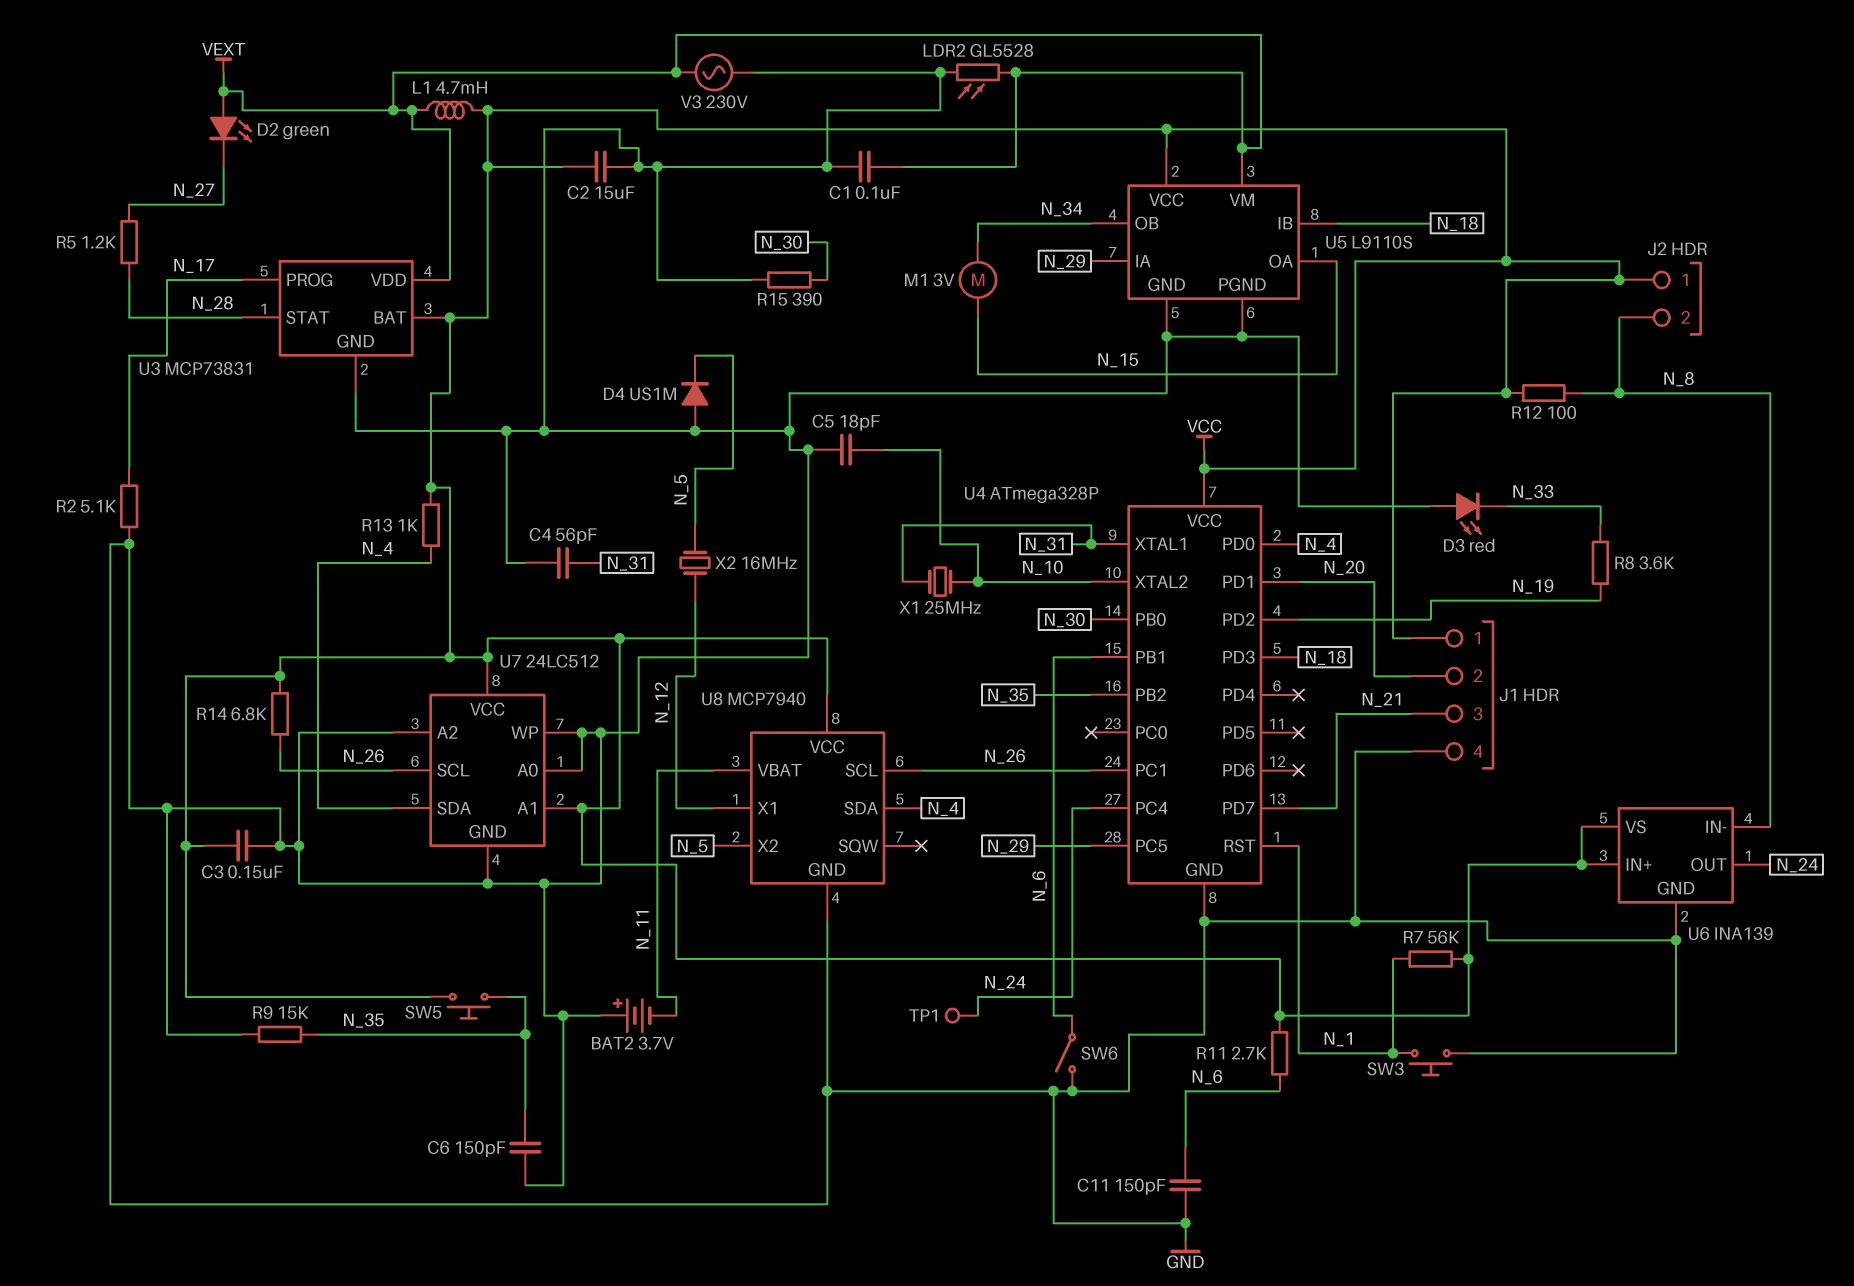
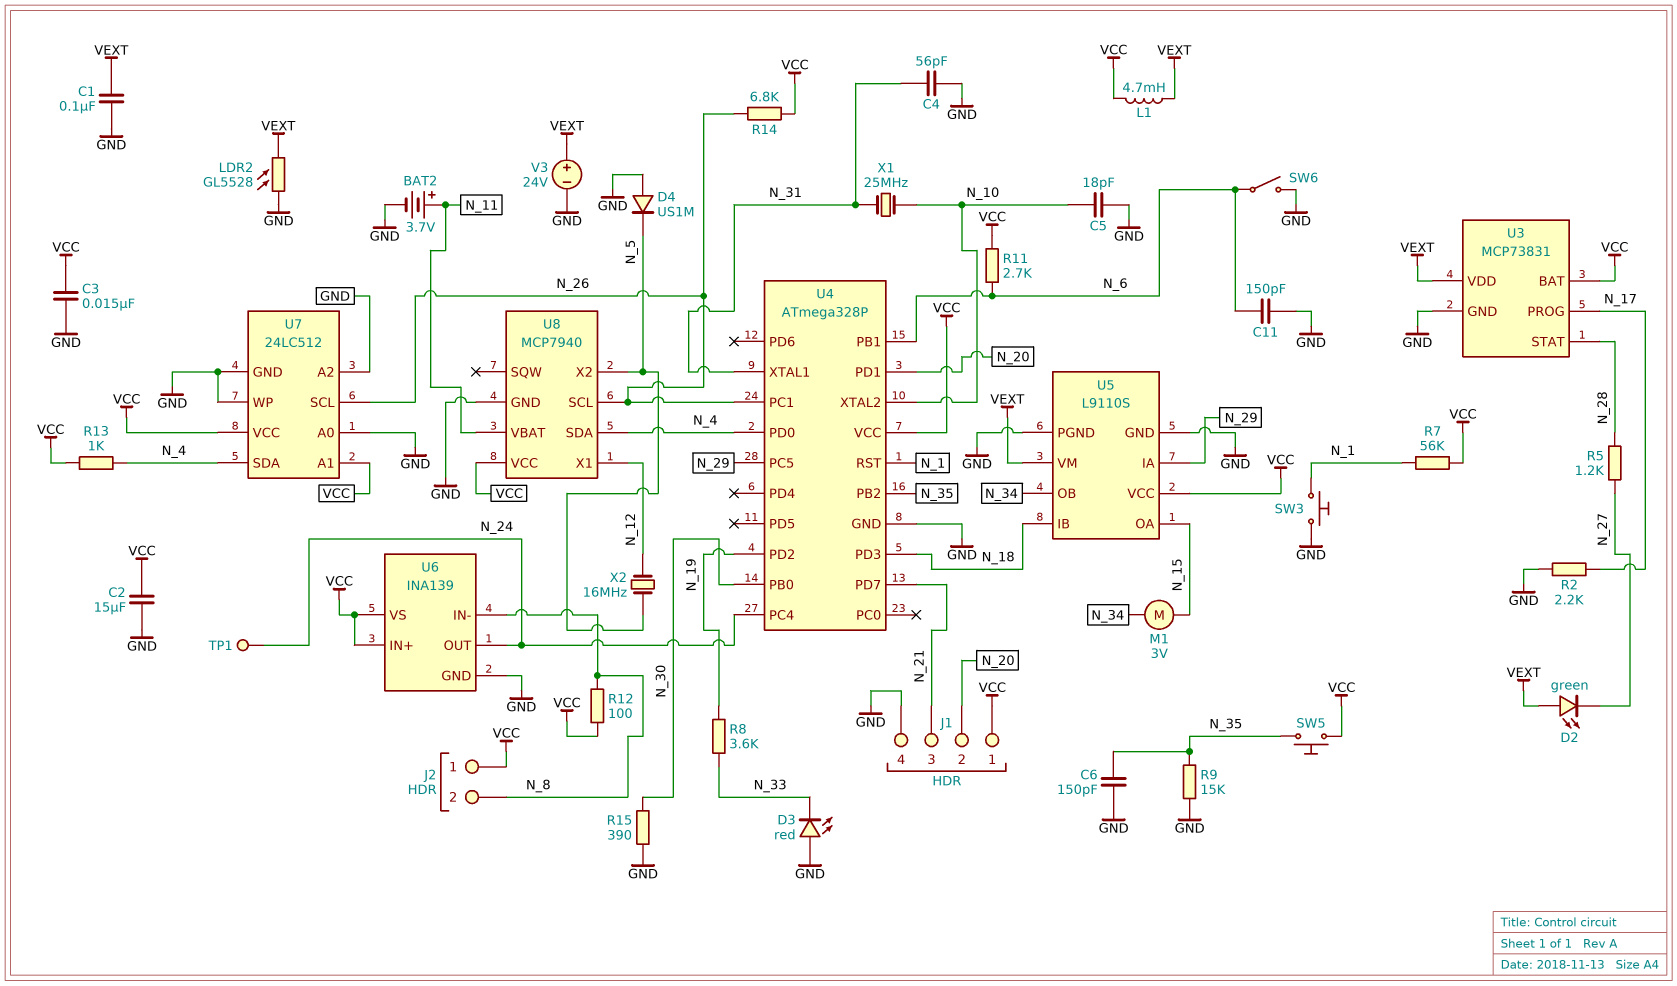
BAT2: 3.7V (plus GND, minus N_11) -> 3.7V (plus N_11, minus GND)
C3: 150nF (GND, VCC) -> 15nF (GND, VCC)
R2: 5.1k (GND, N_17) -> 2.2k (GND, N_17)
V3: AC 230V (GND, VEXT) -> 24V (plus VEXT, minus GND)

